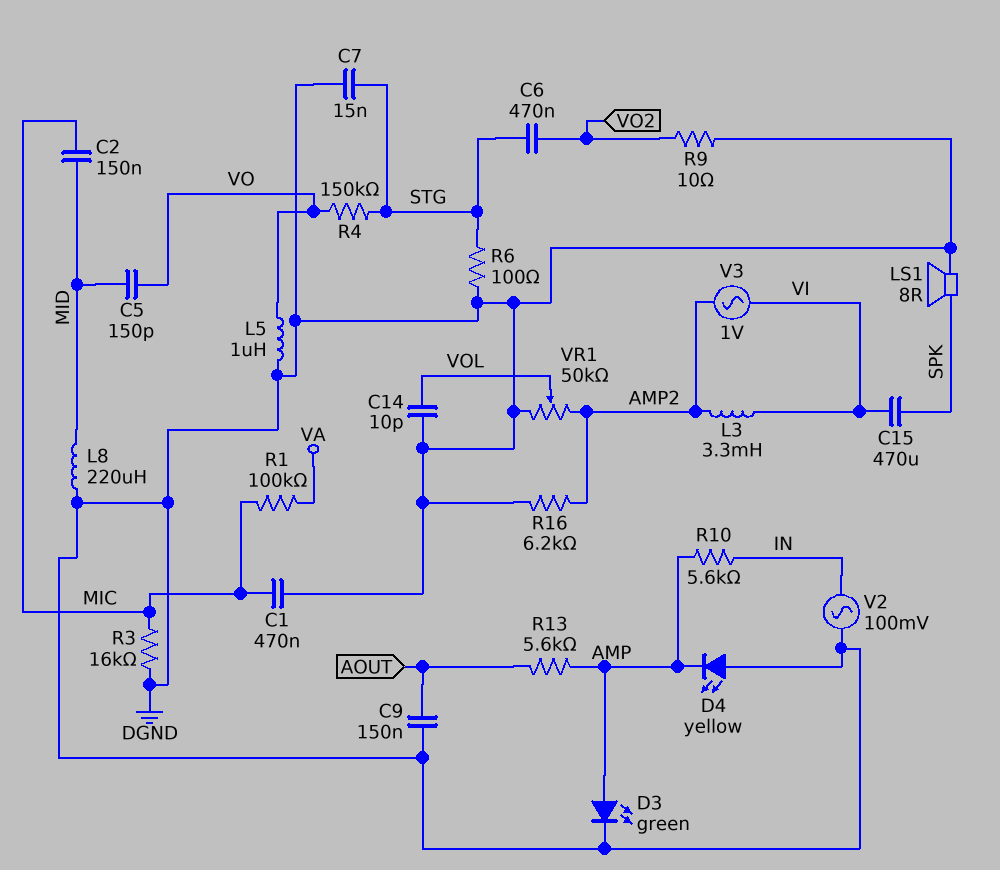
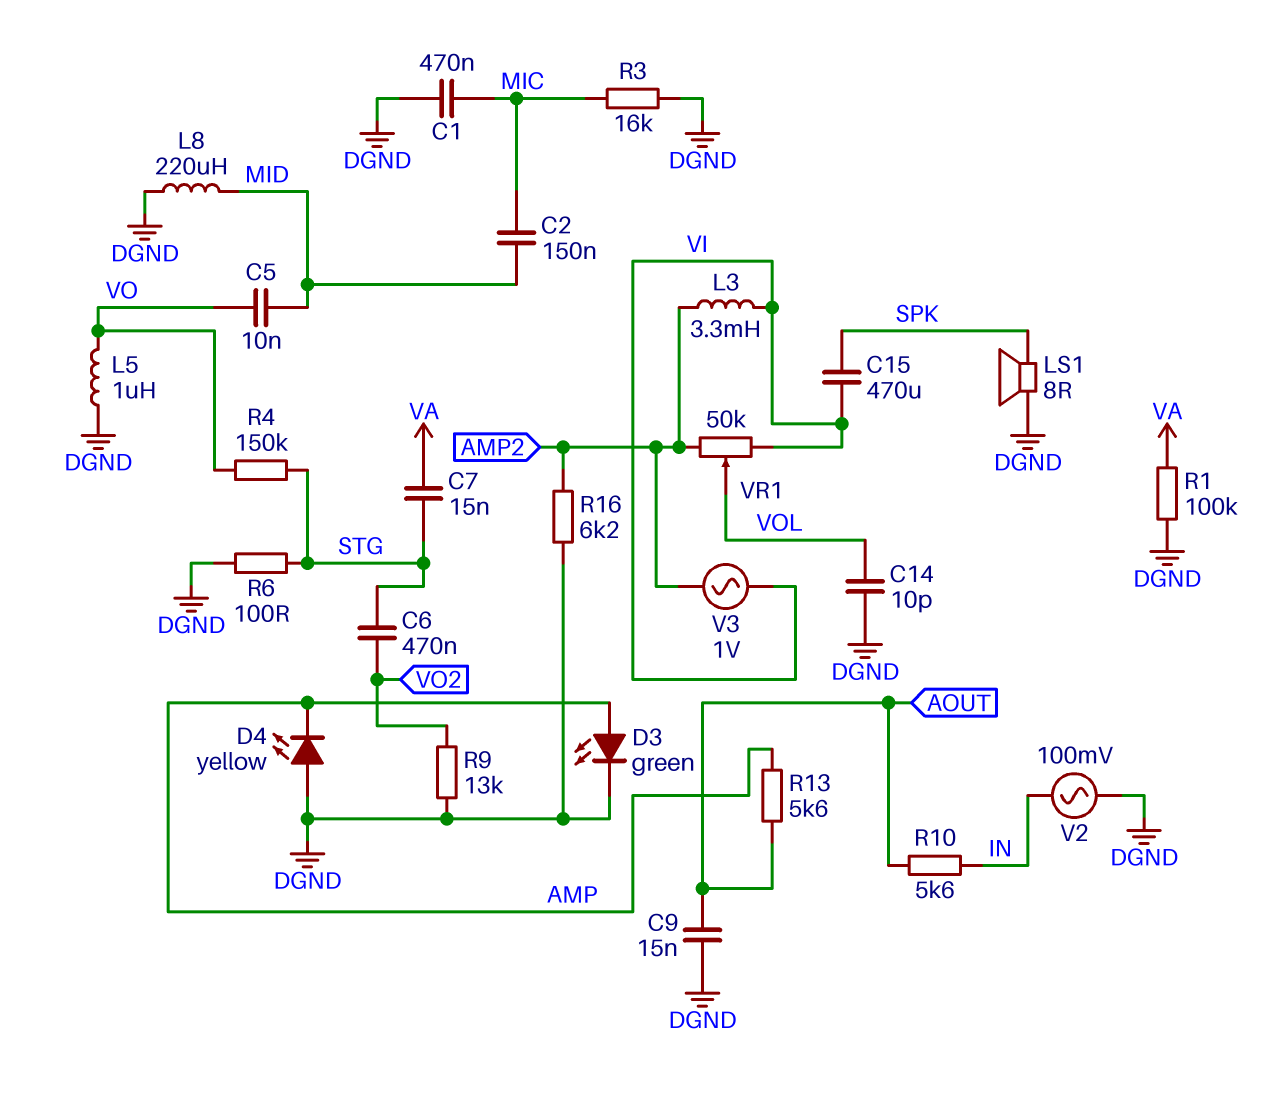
C5: 150pF (MID, VO) -> 10nF (MID, VO)
C7: 15nF (DGND, STG) -> 15nF (STG, VA)
C9: 150nF (AOUT, DGND) -> 15nF (AOUT, DGND)
R1: 100k (MIC, VA) -> 100k (DGND, VA)
R9: 10 (DGND, VO2) -> 13k (DGND, VO2)
R10: 5.6k (AMP, IN) -> 5.6k (AOUT, IN)
VR1: 50k (AMP2, DGND, wiper VOL) -> 50k (AMP2, VI, wiper VOL)

